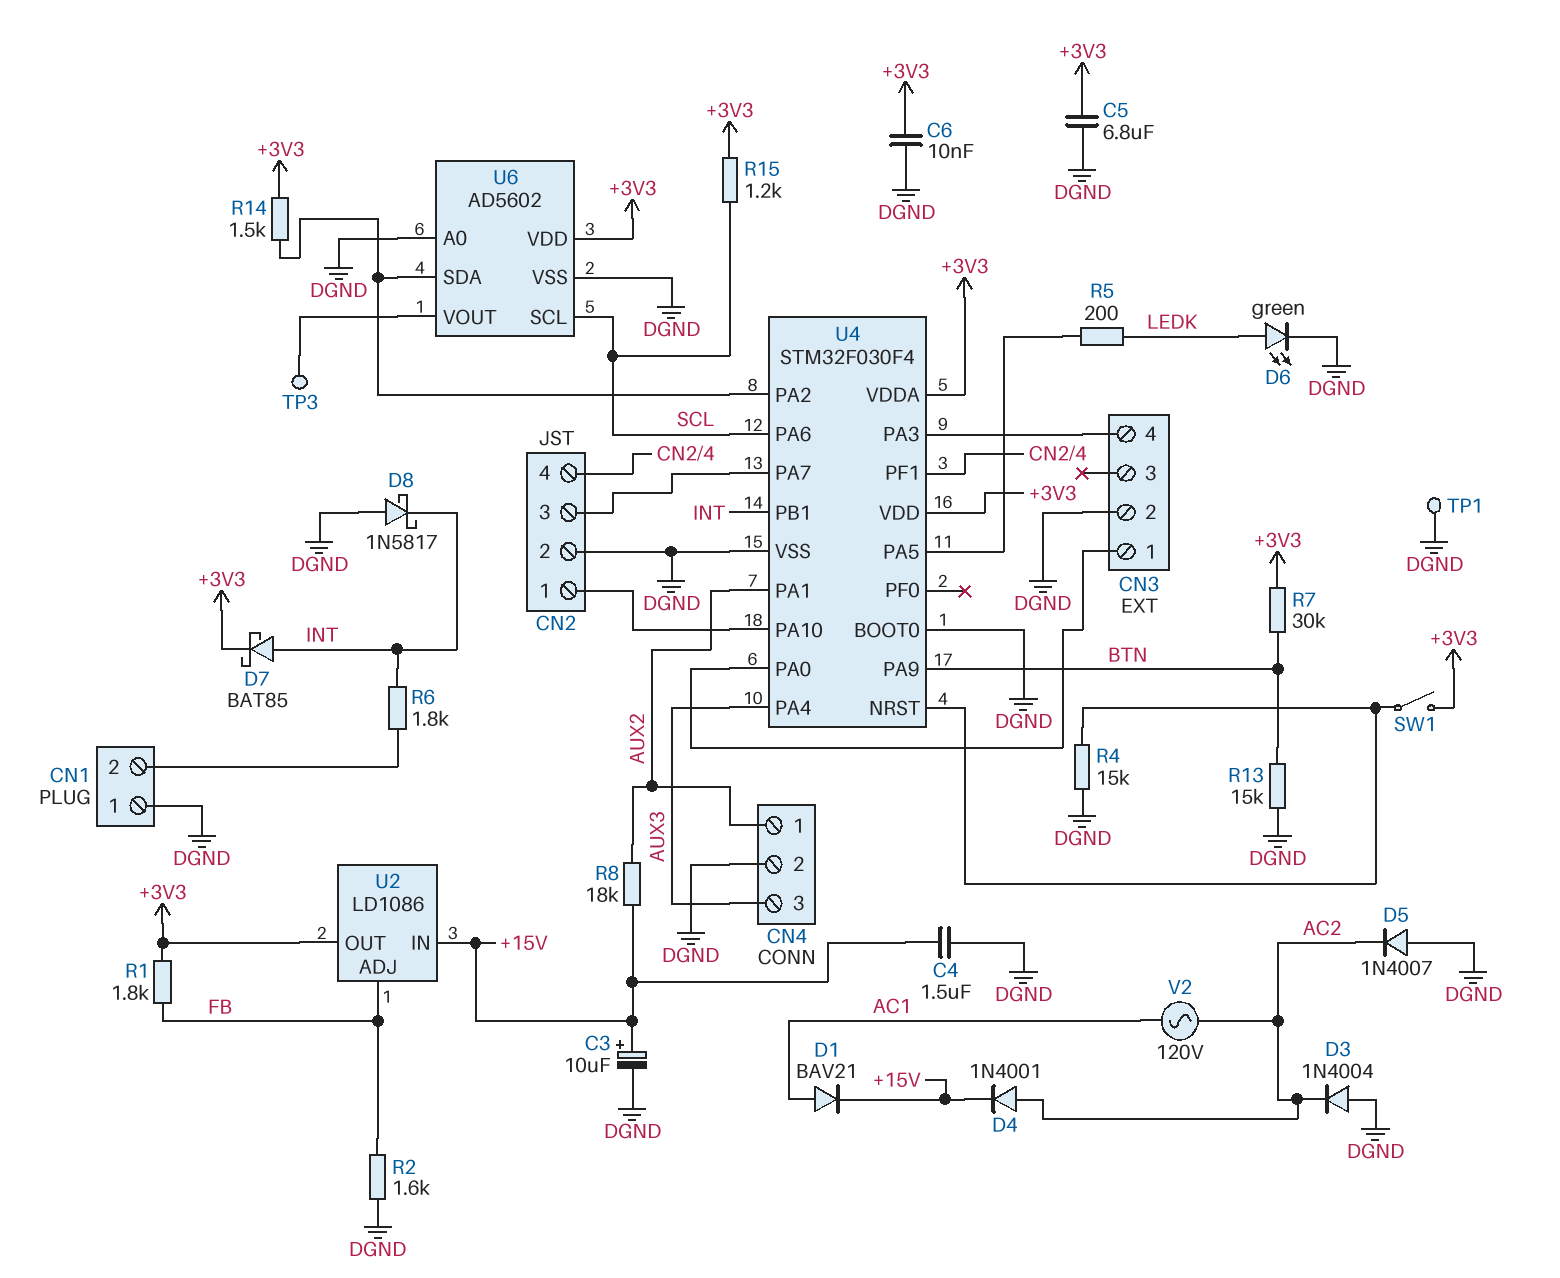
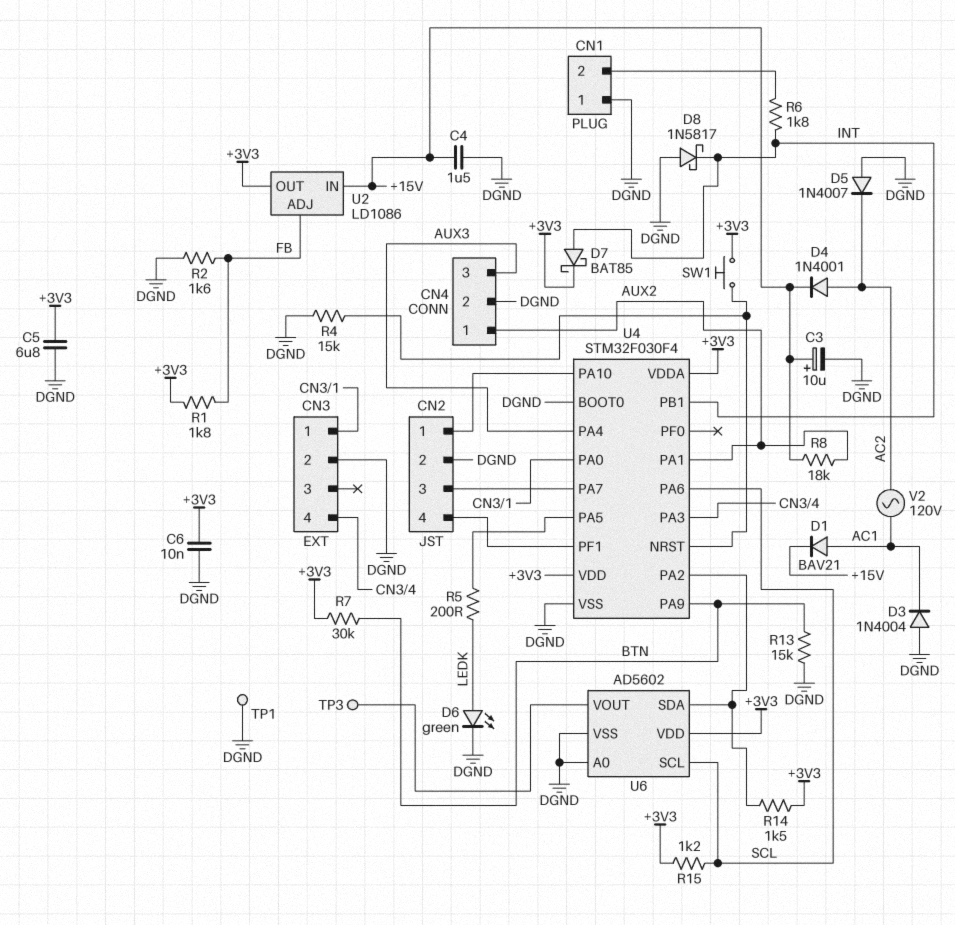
D3: diode 1N4004 (A DGND, K AC2) -> diode 1N4004 (A DGND, K AC1)
SW1: switch (+3V3, U4/NRST) -> button (+3V3, U4/NRST)

